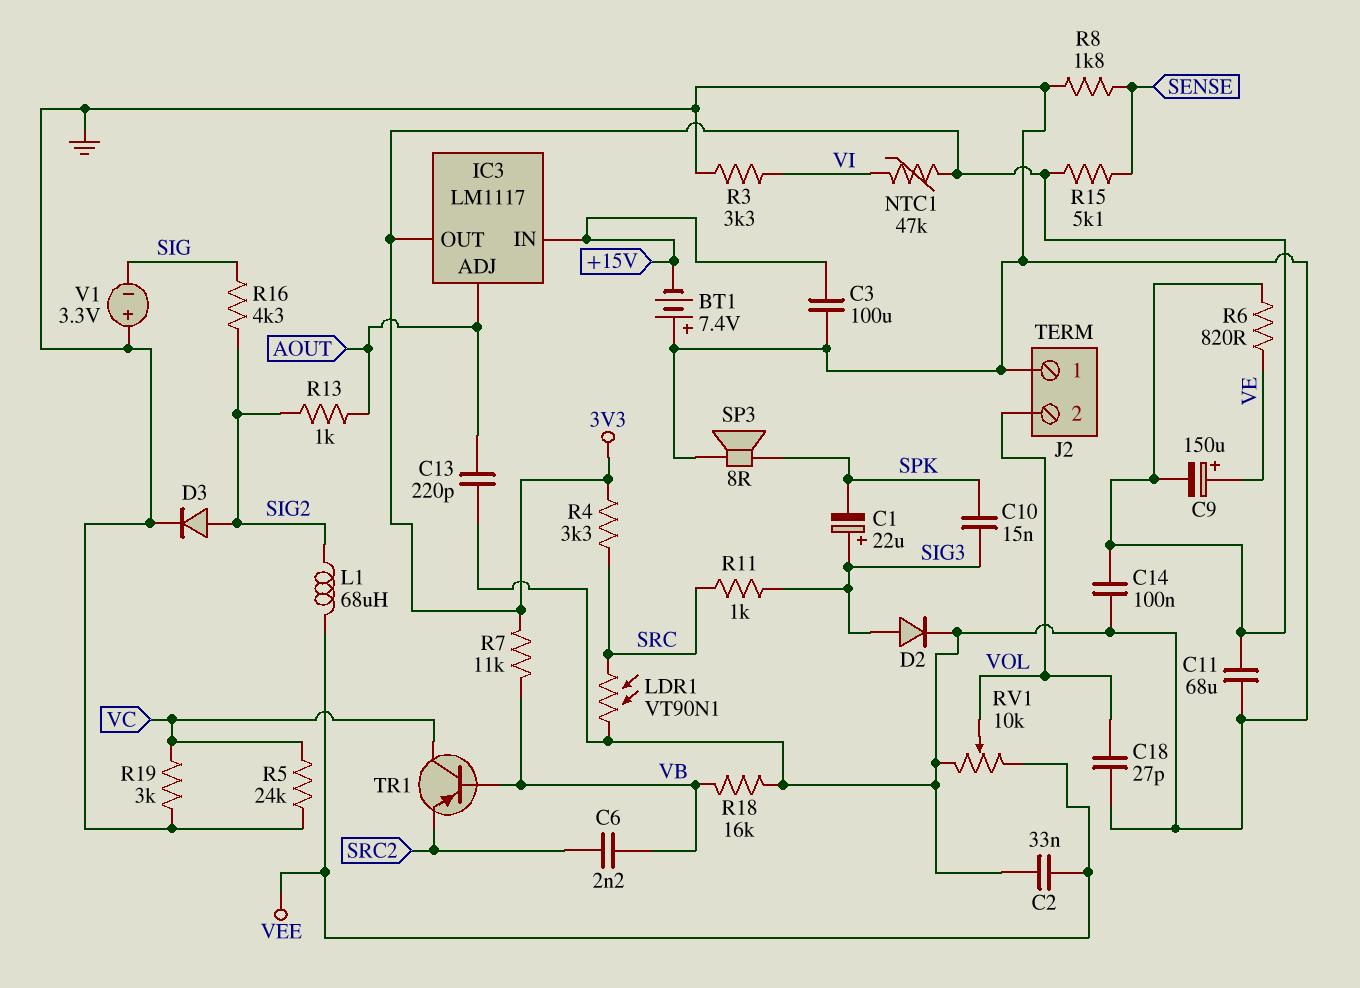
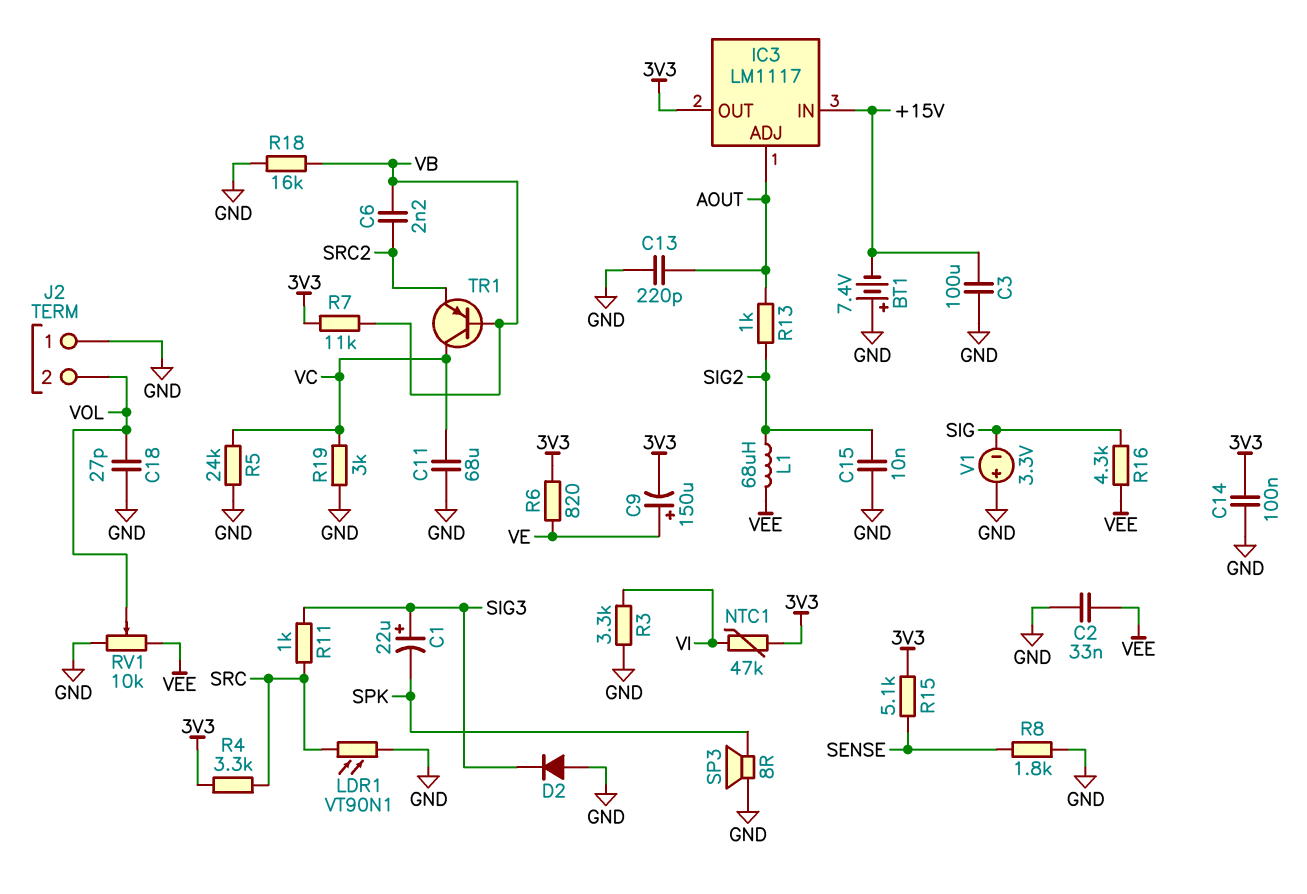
C10: 15nF (SIG3, SPK) -> none
C11: 68uF (3V3, GND) -> 68uF (GND, VC)
C15: none -> 10nF (GND, SIG2)
D2: diode (A SIG3, K GND) -> diode (A GND, K SIG3)
D3: diode (A SIG2, K GND) -> none
R16: 4.3k (SIG, SIG2) -> 4.3k (SIG, VEE)

